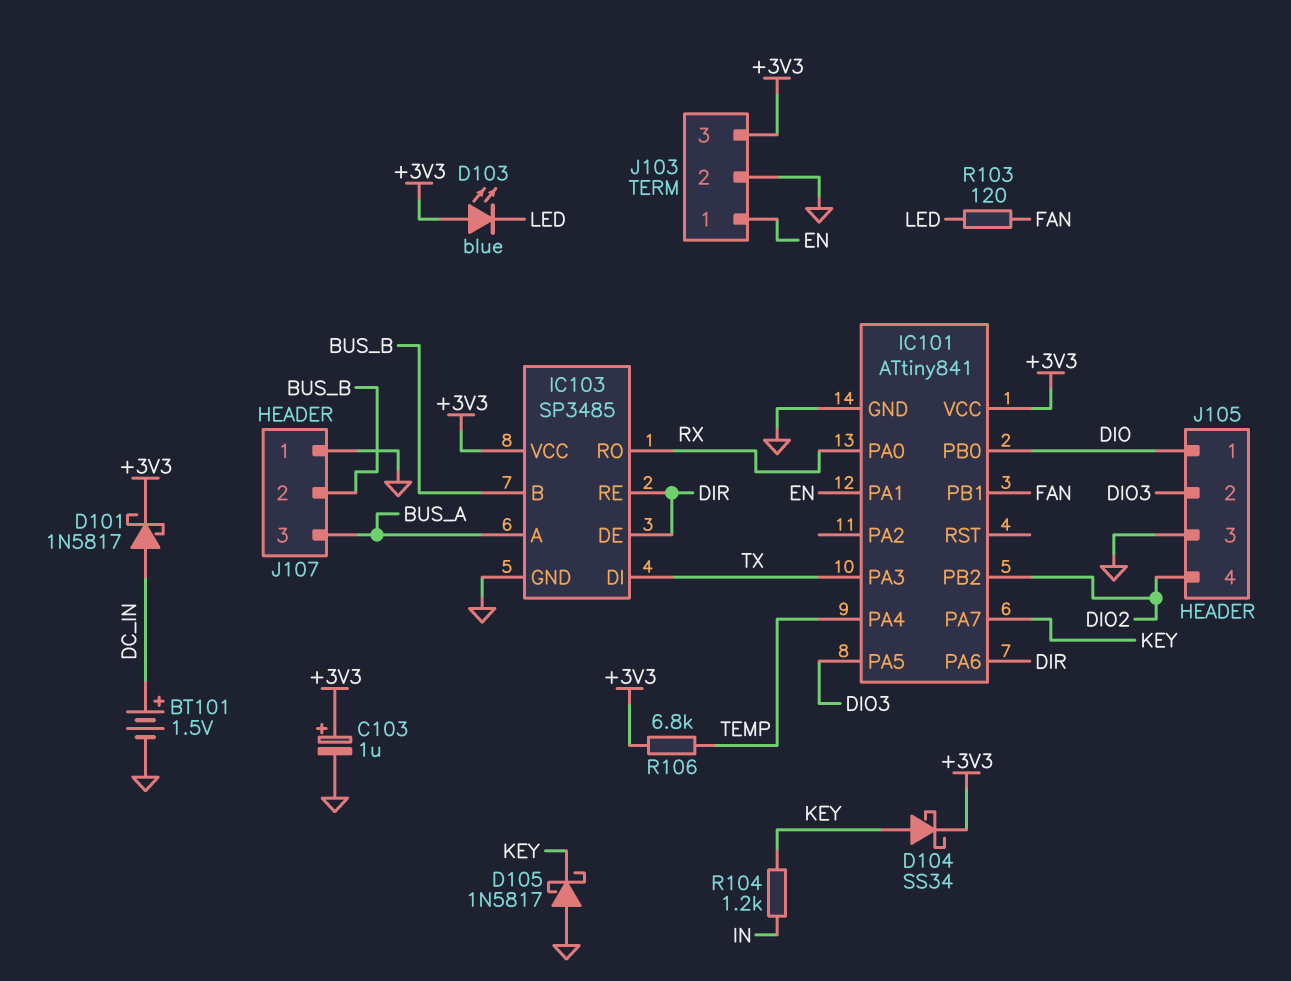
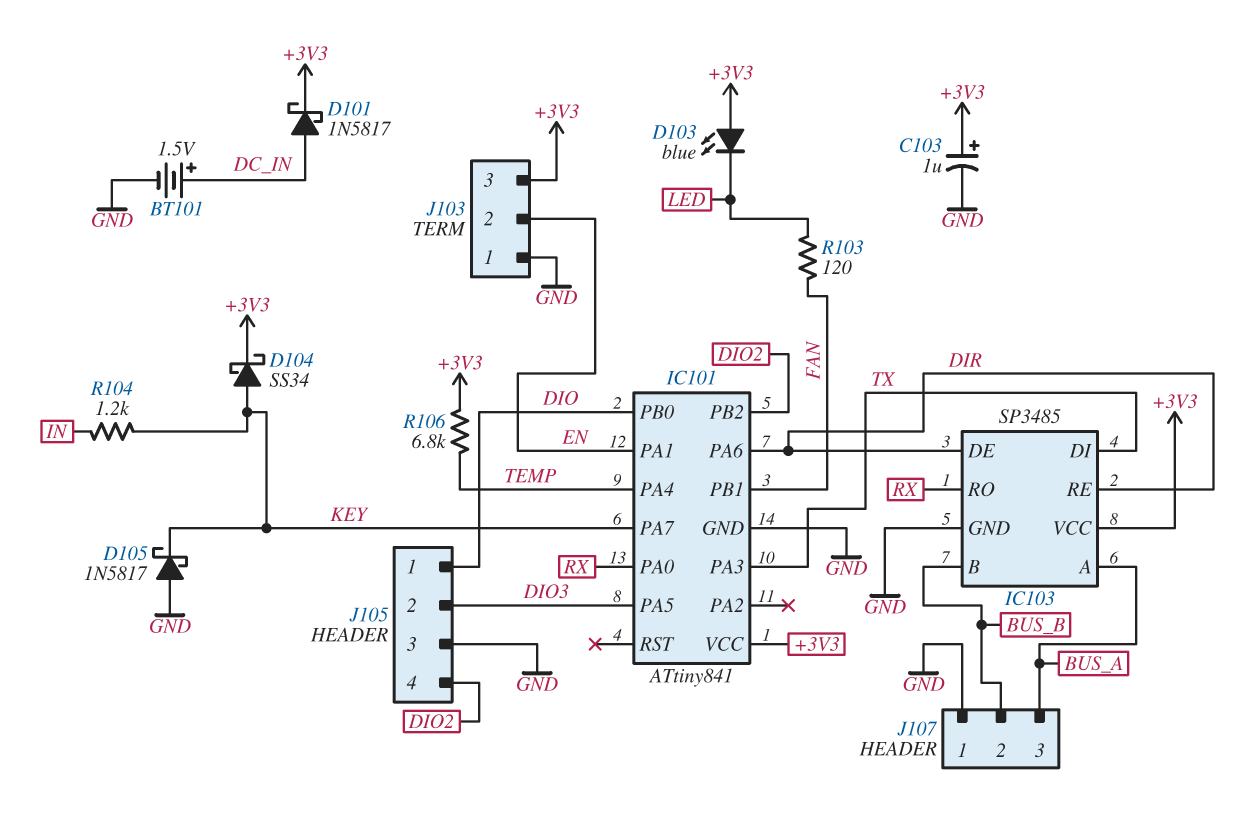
J103 pin 1: EN -> GND
J103 pin 2: GND -> EN

